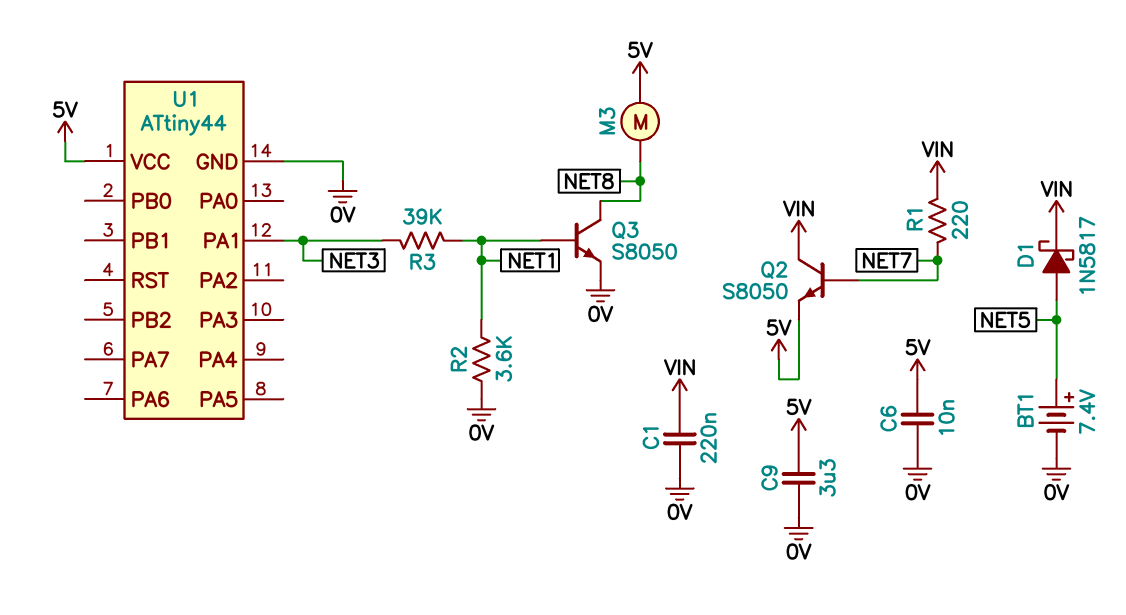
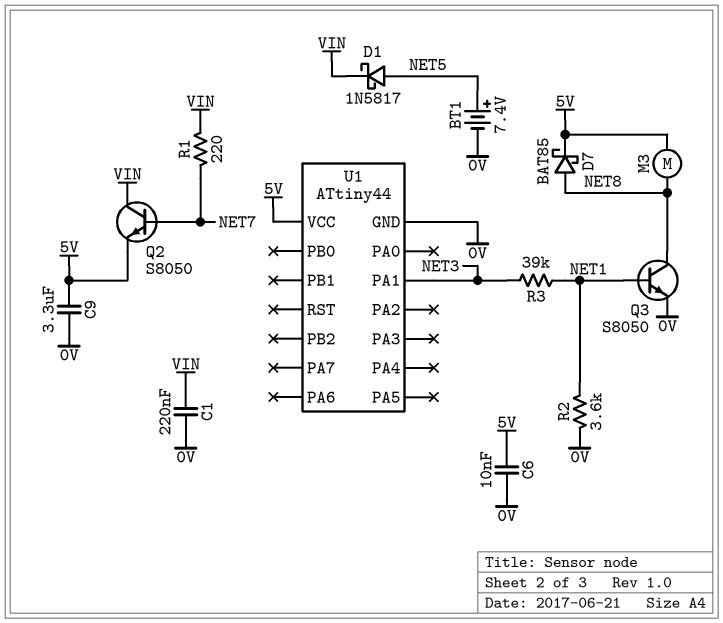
D7: none -> schottky BAT85 (A NET8, K 5V)

